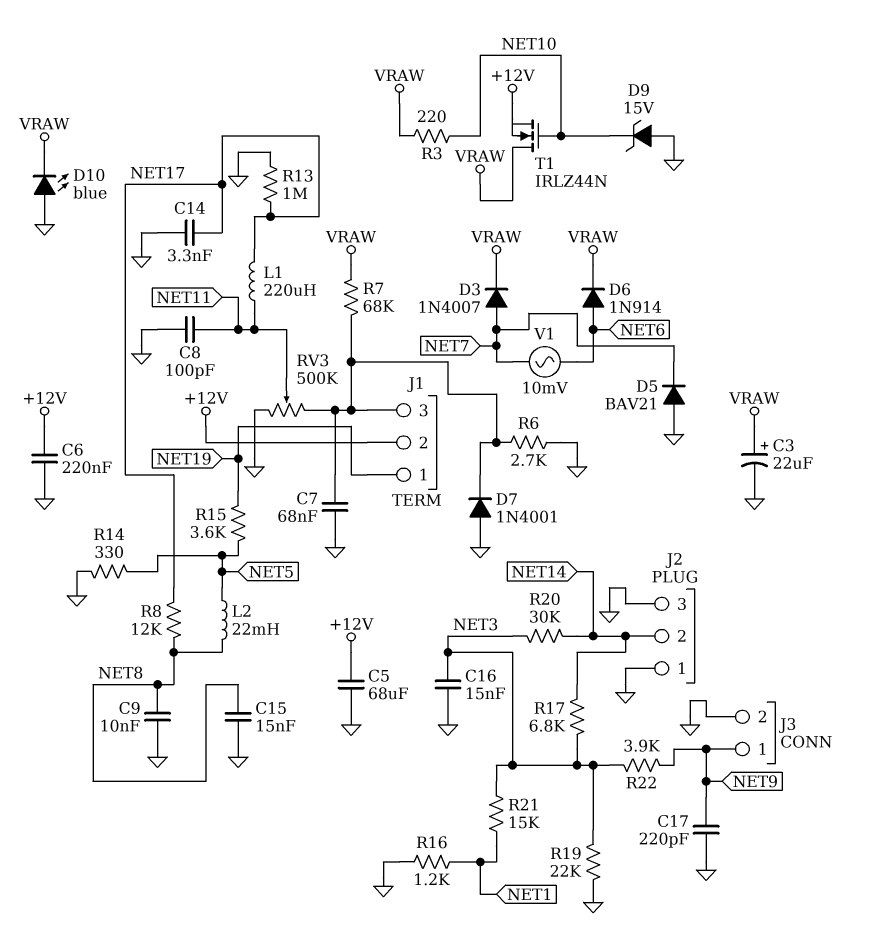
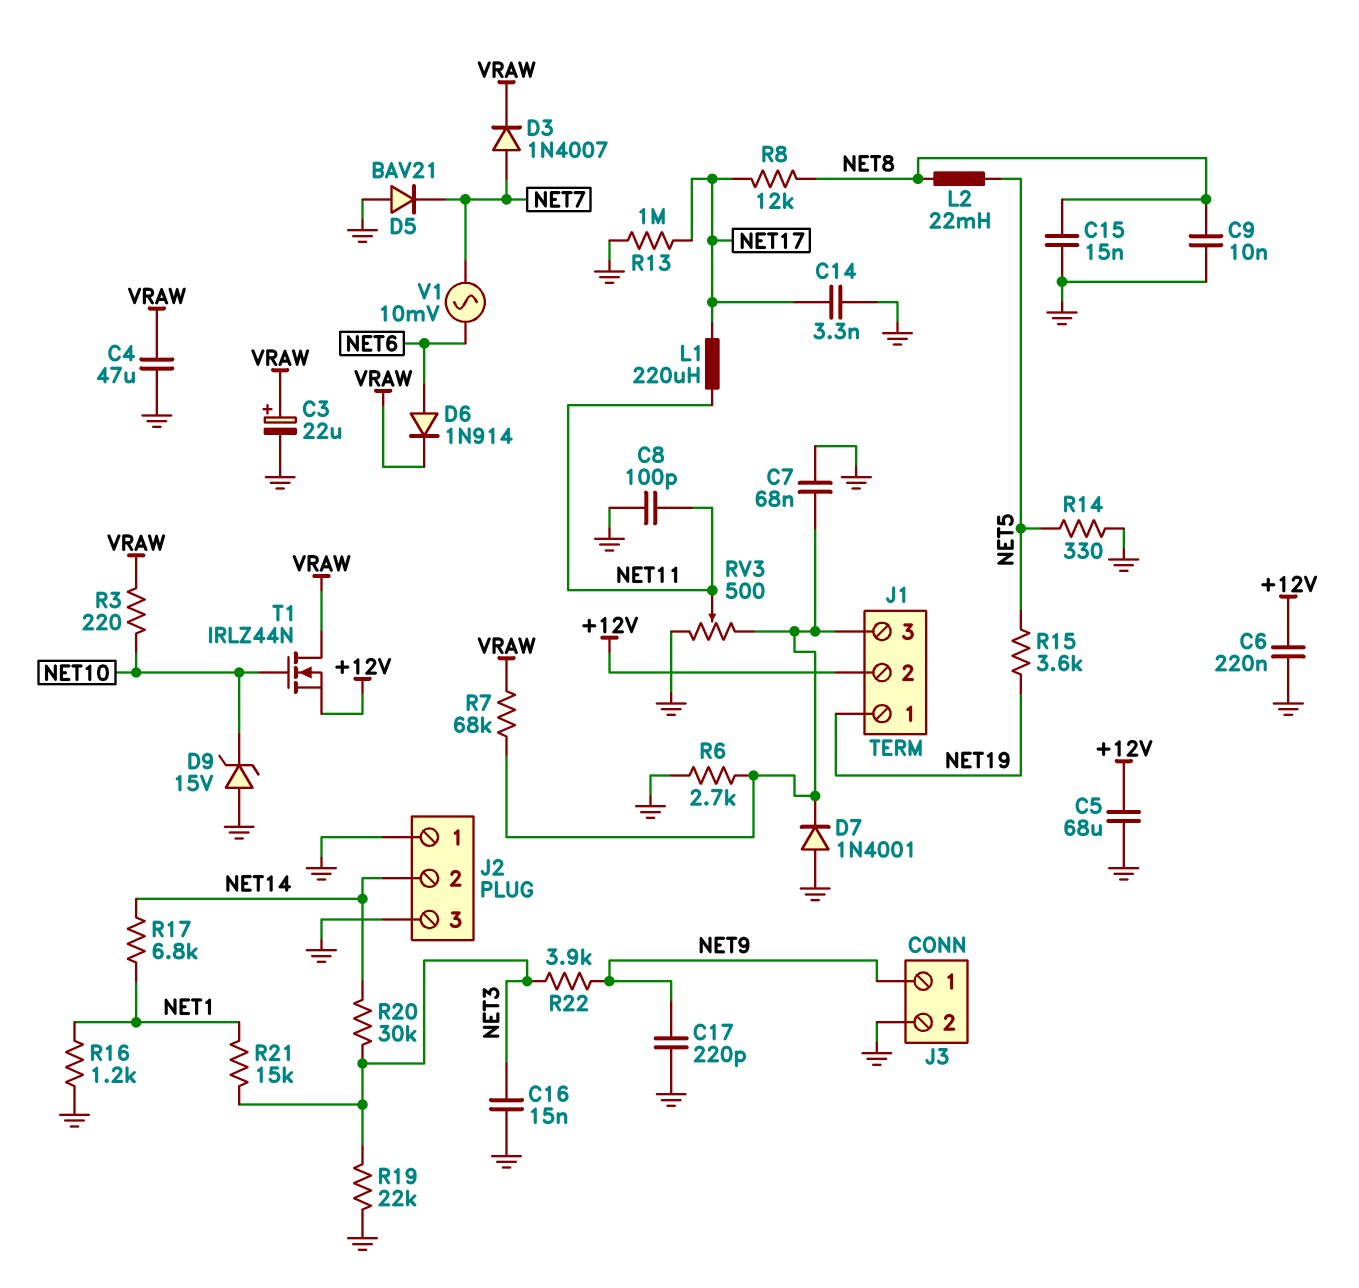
C4: none -> 47uF (GND, VRAW)
D10: LED blue (A GND, K VRAW) -> none
R17: 6.8k (NET3, NET14) -> 6.8k (NET1, NET14)
RV3: 500k (GND, J1/3, wiper NET11) -> 500 (GND, J1/3, wiper NET11)

